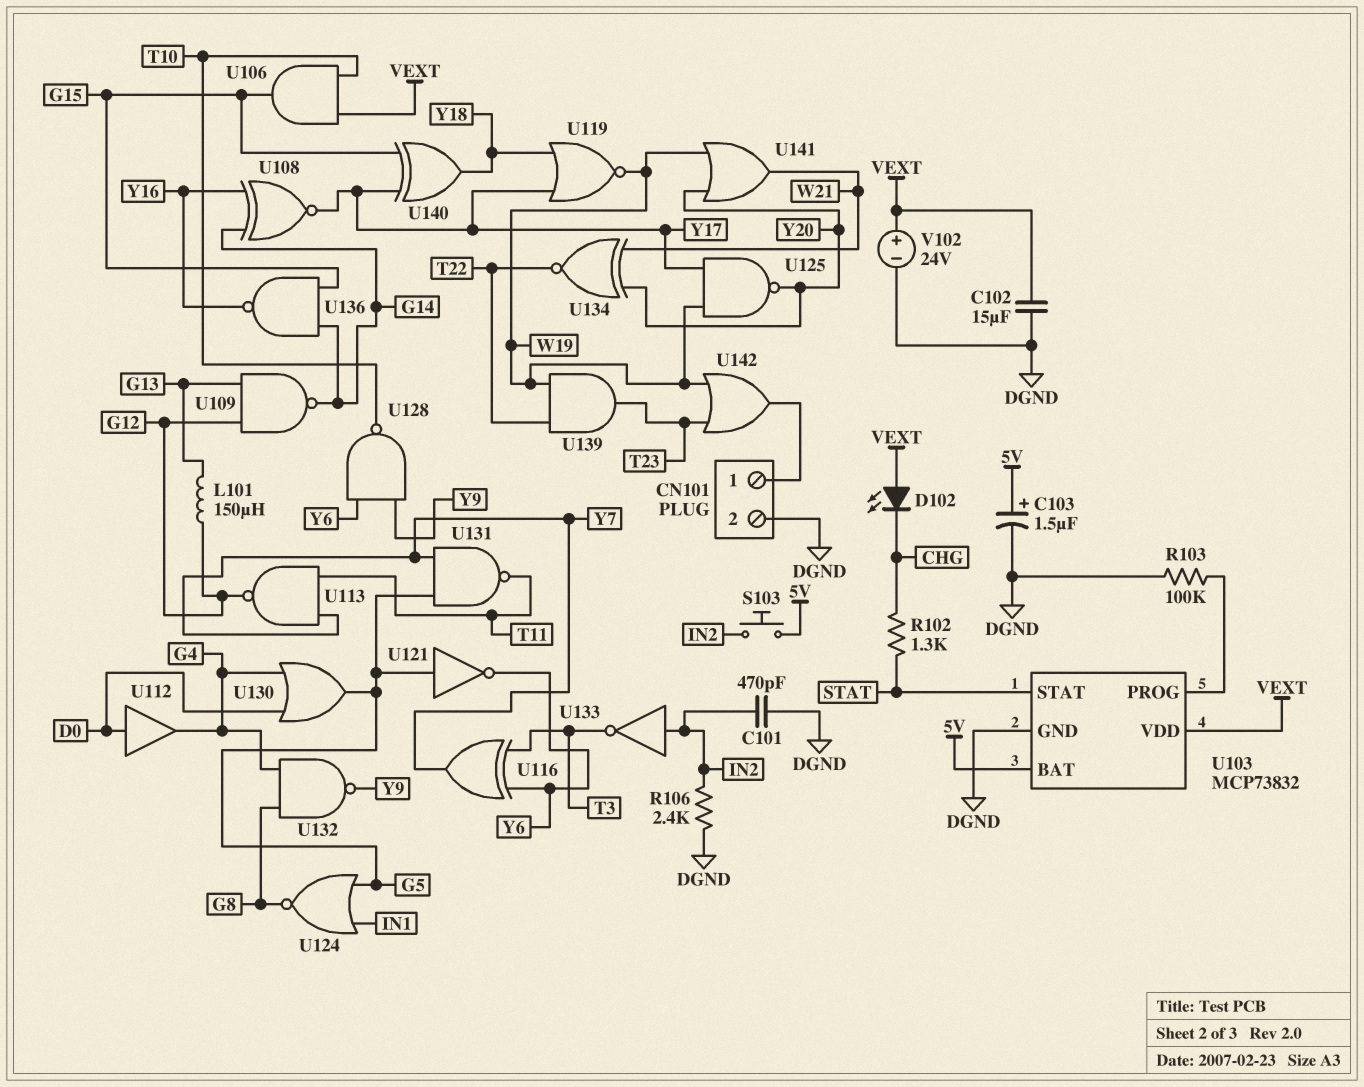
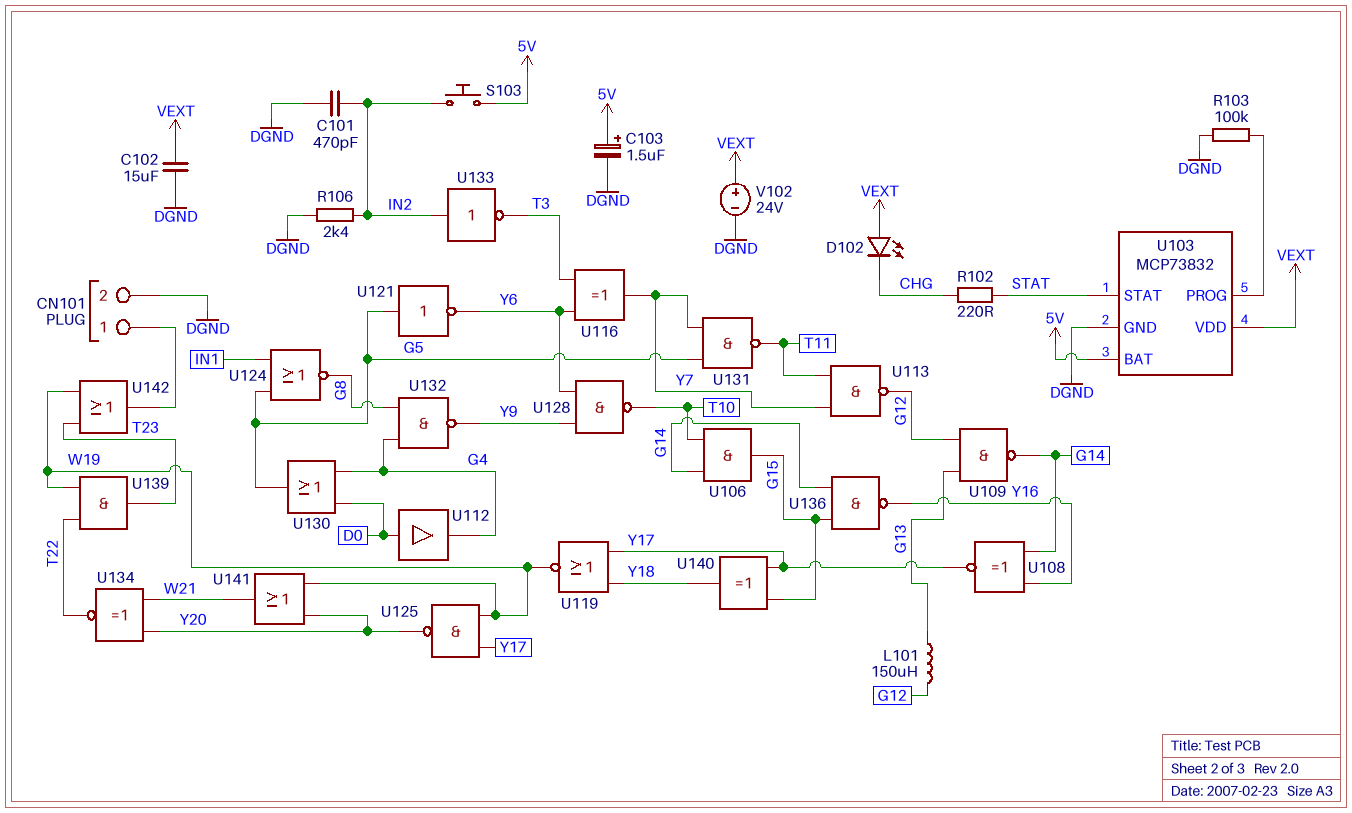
R102: 1.3k (CHG, STAT) -> 220 (CHG, STAT)
U106: AND (in T10, in VEXT, out G15) -> AND (in G14, in T10, out G15)

